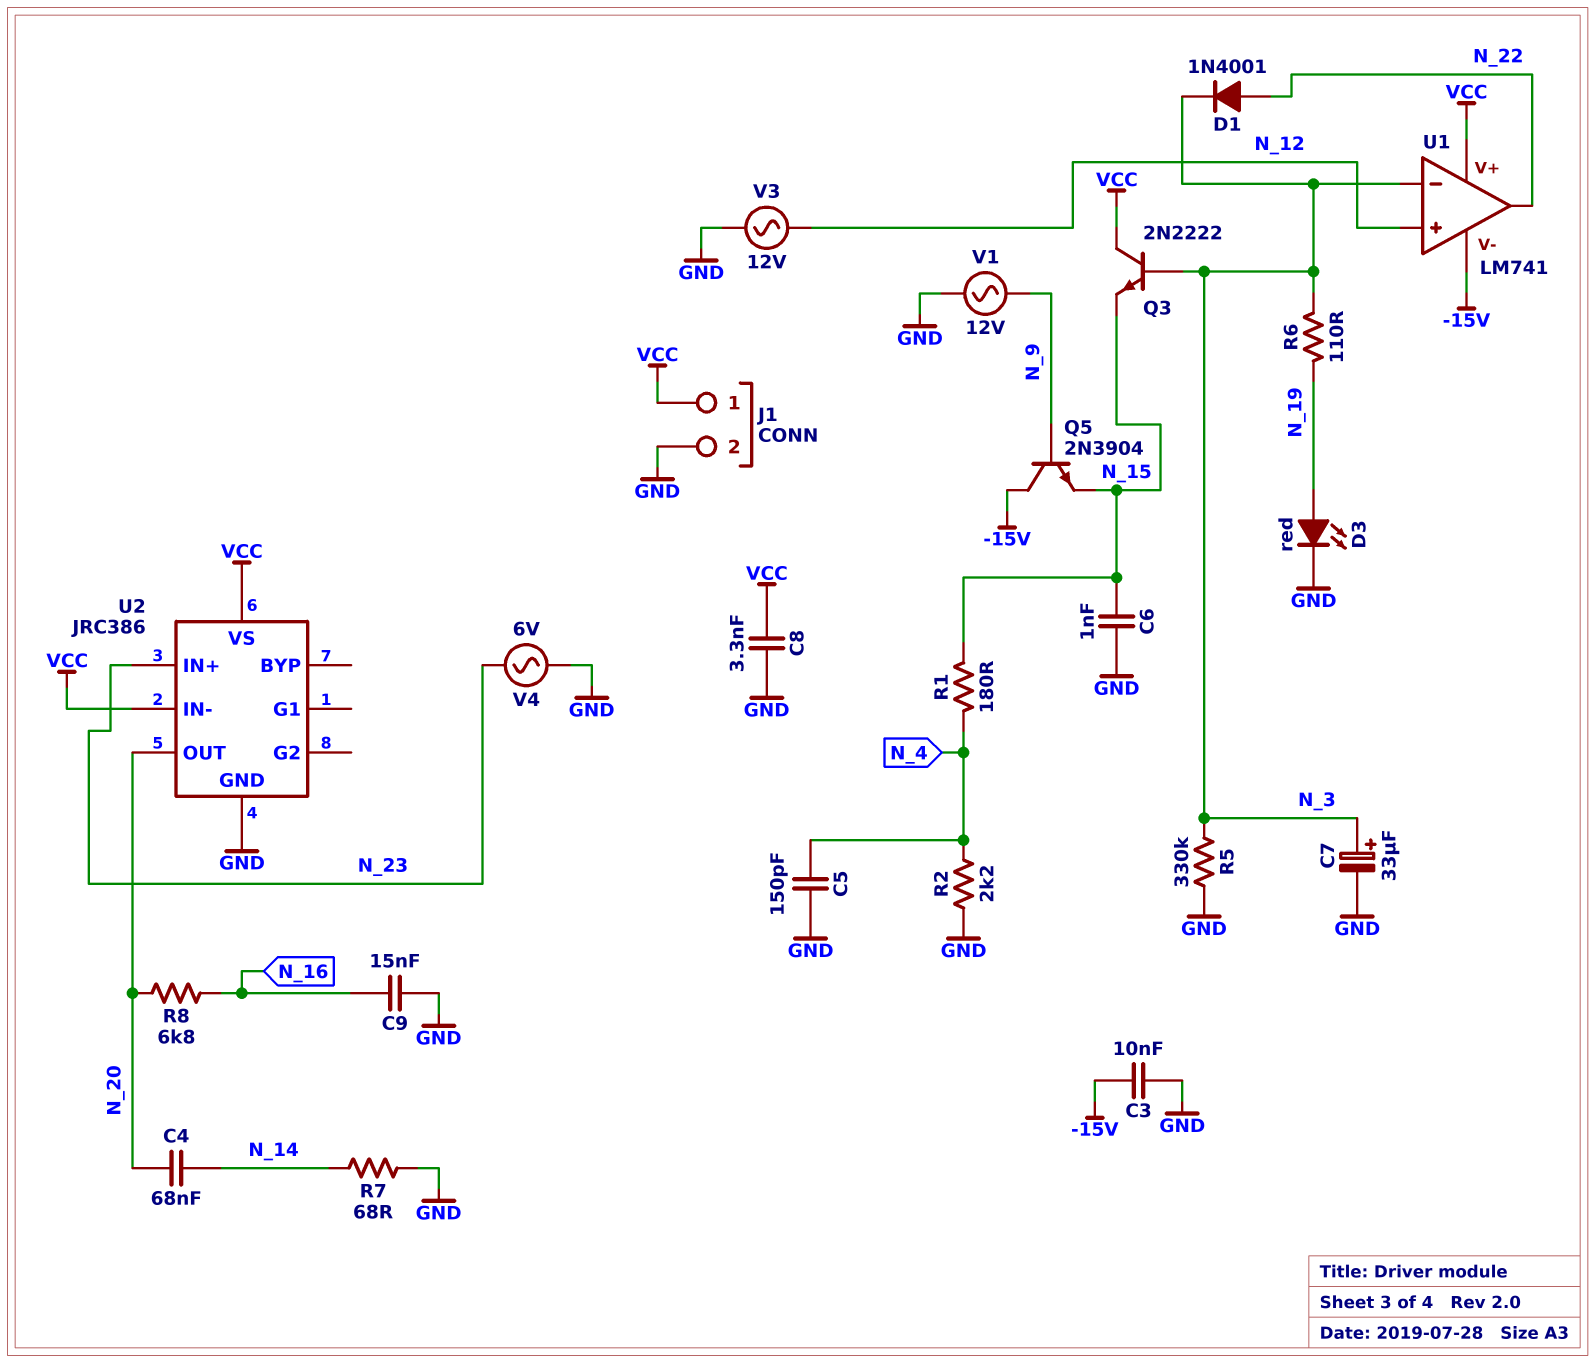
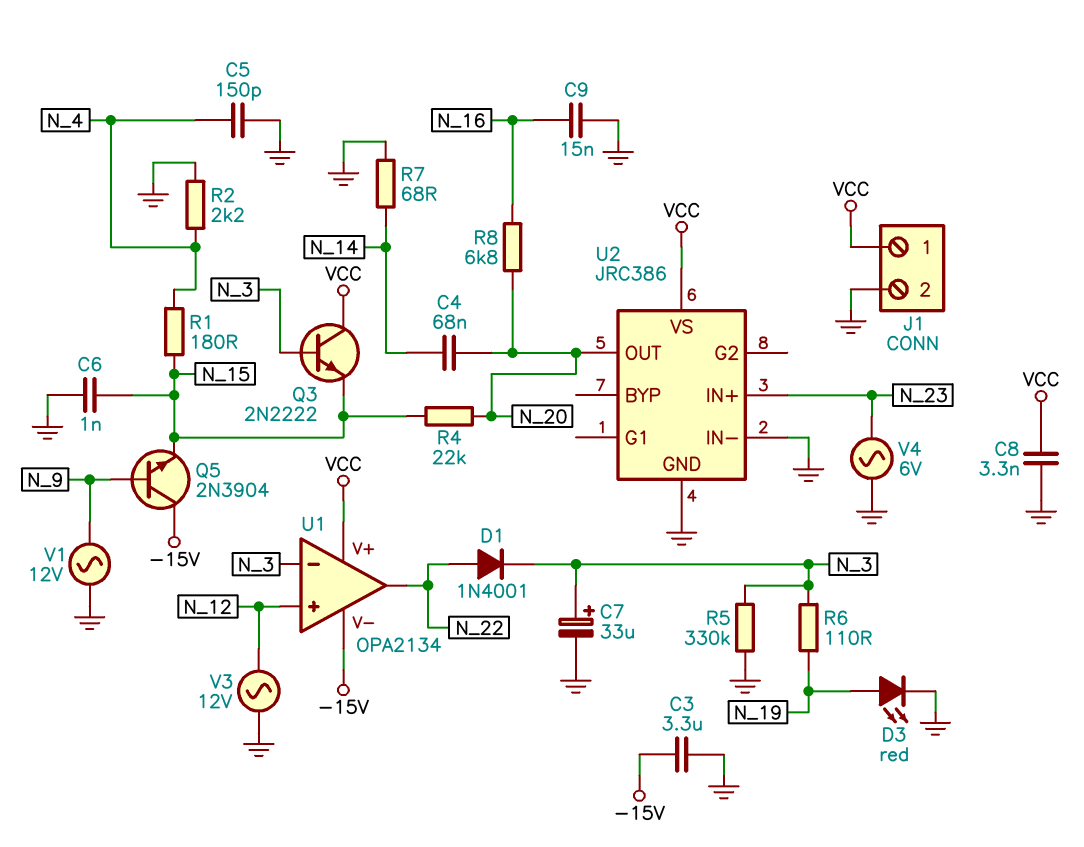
C3: 10nF (-15V, GND) -> 3.3uF (-15V, GND)
R4: none -> 22k (N_15, N_20)
U1: LM741 -> OPA2134
U2 pin IN-: VCC -> GND

